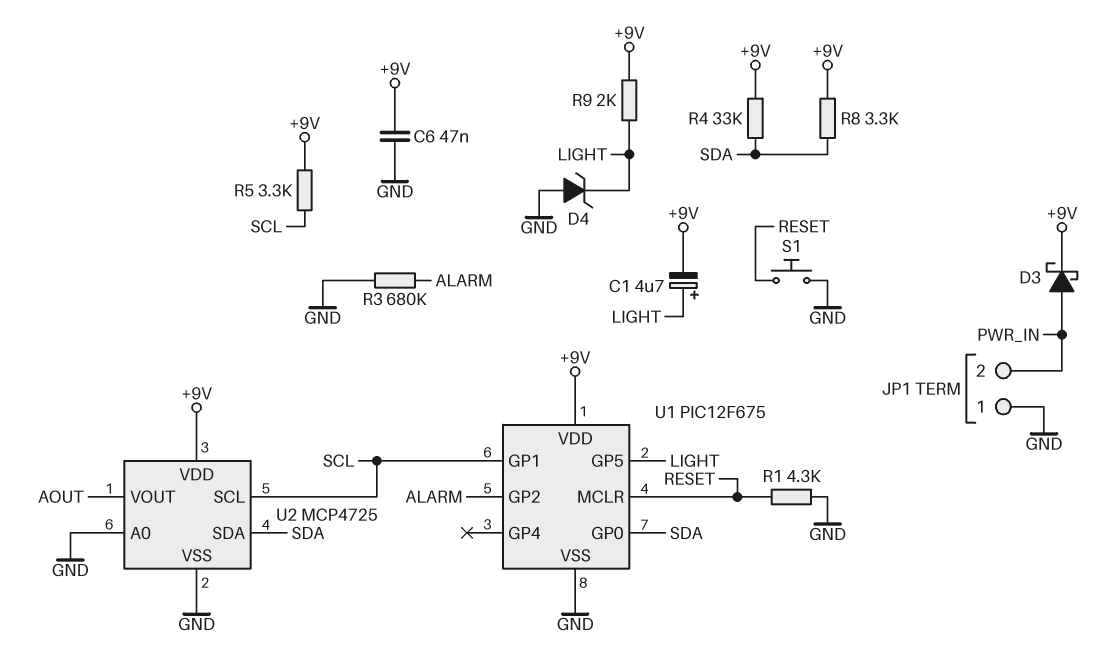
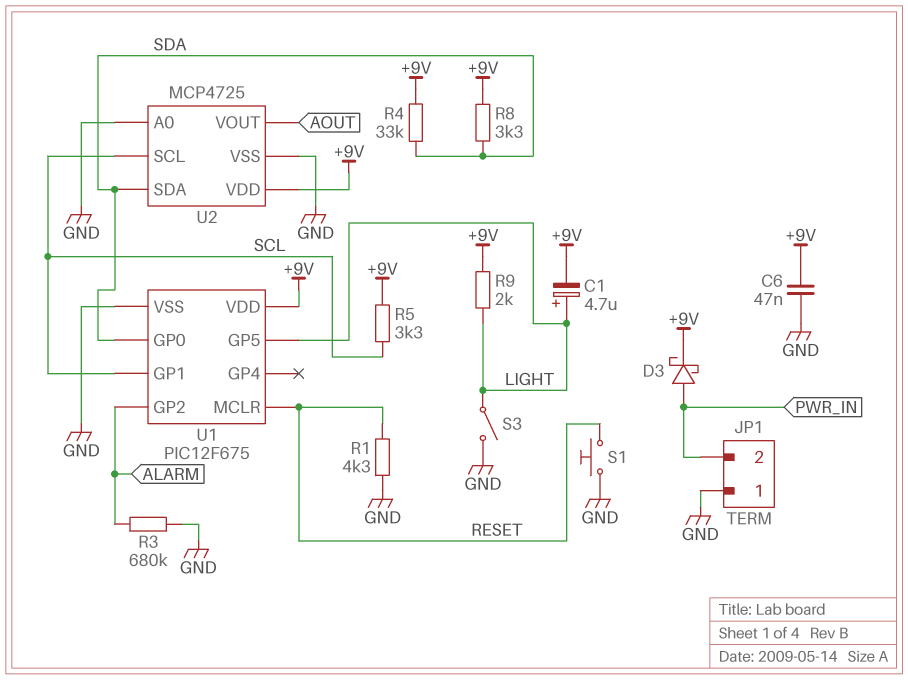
D4: zener (A GND, K LIGHT) -> none
S3: none -> switch (GND, LIGHT)

